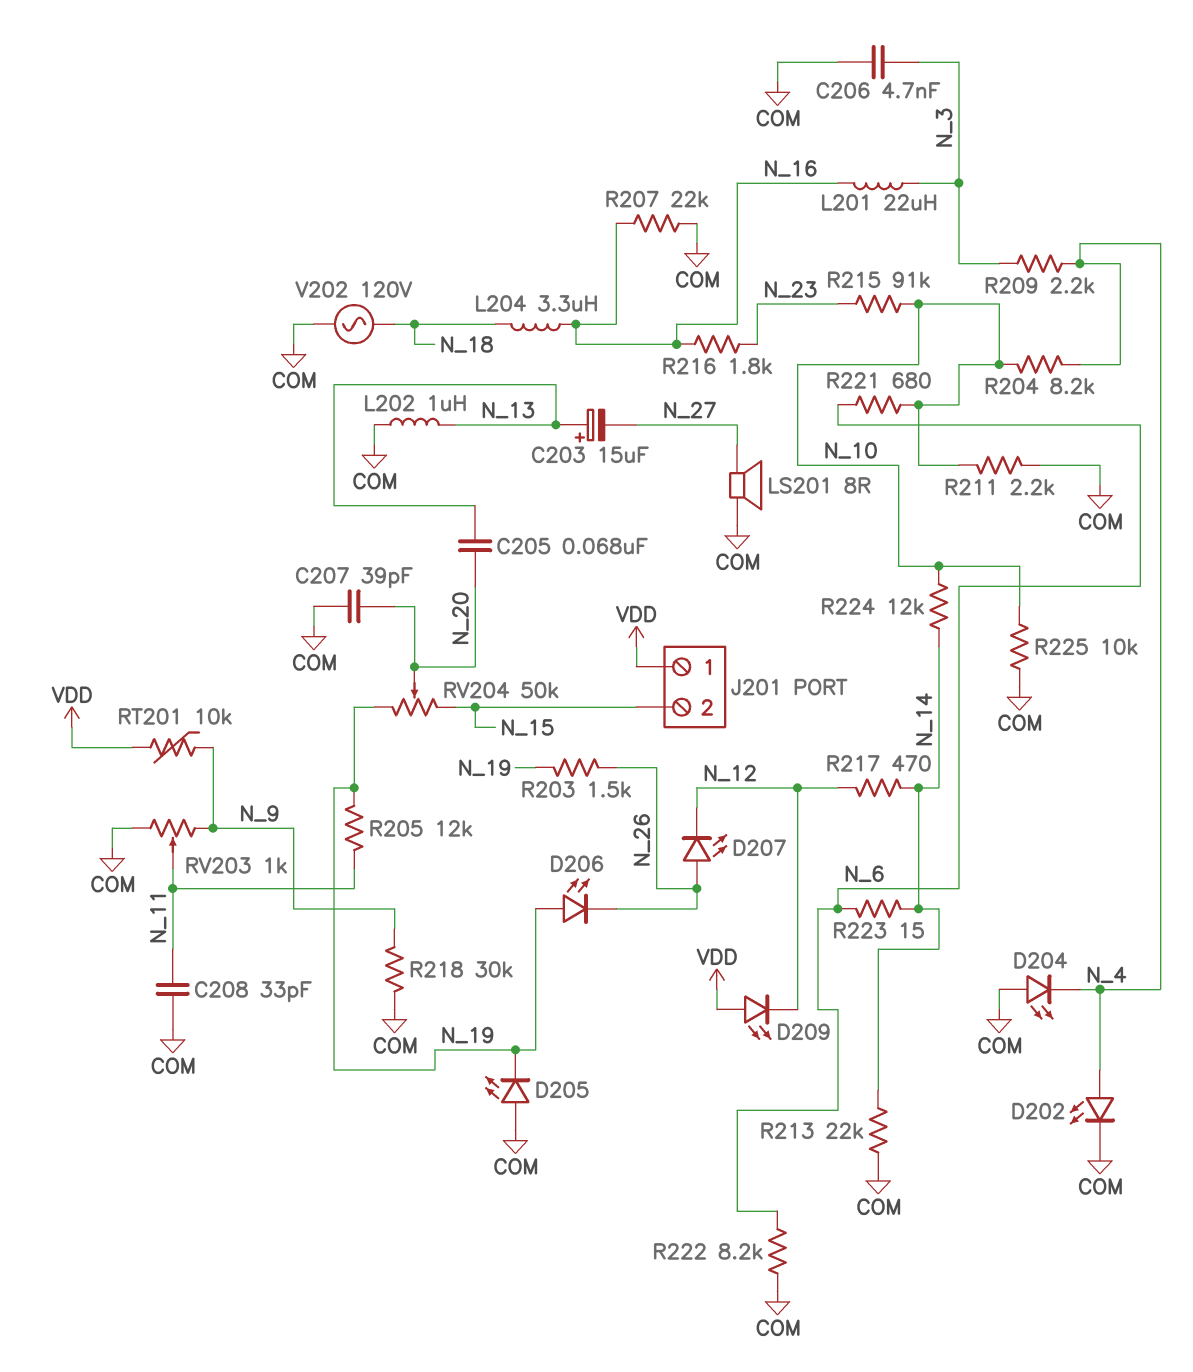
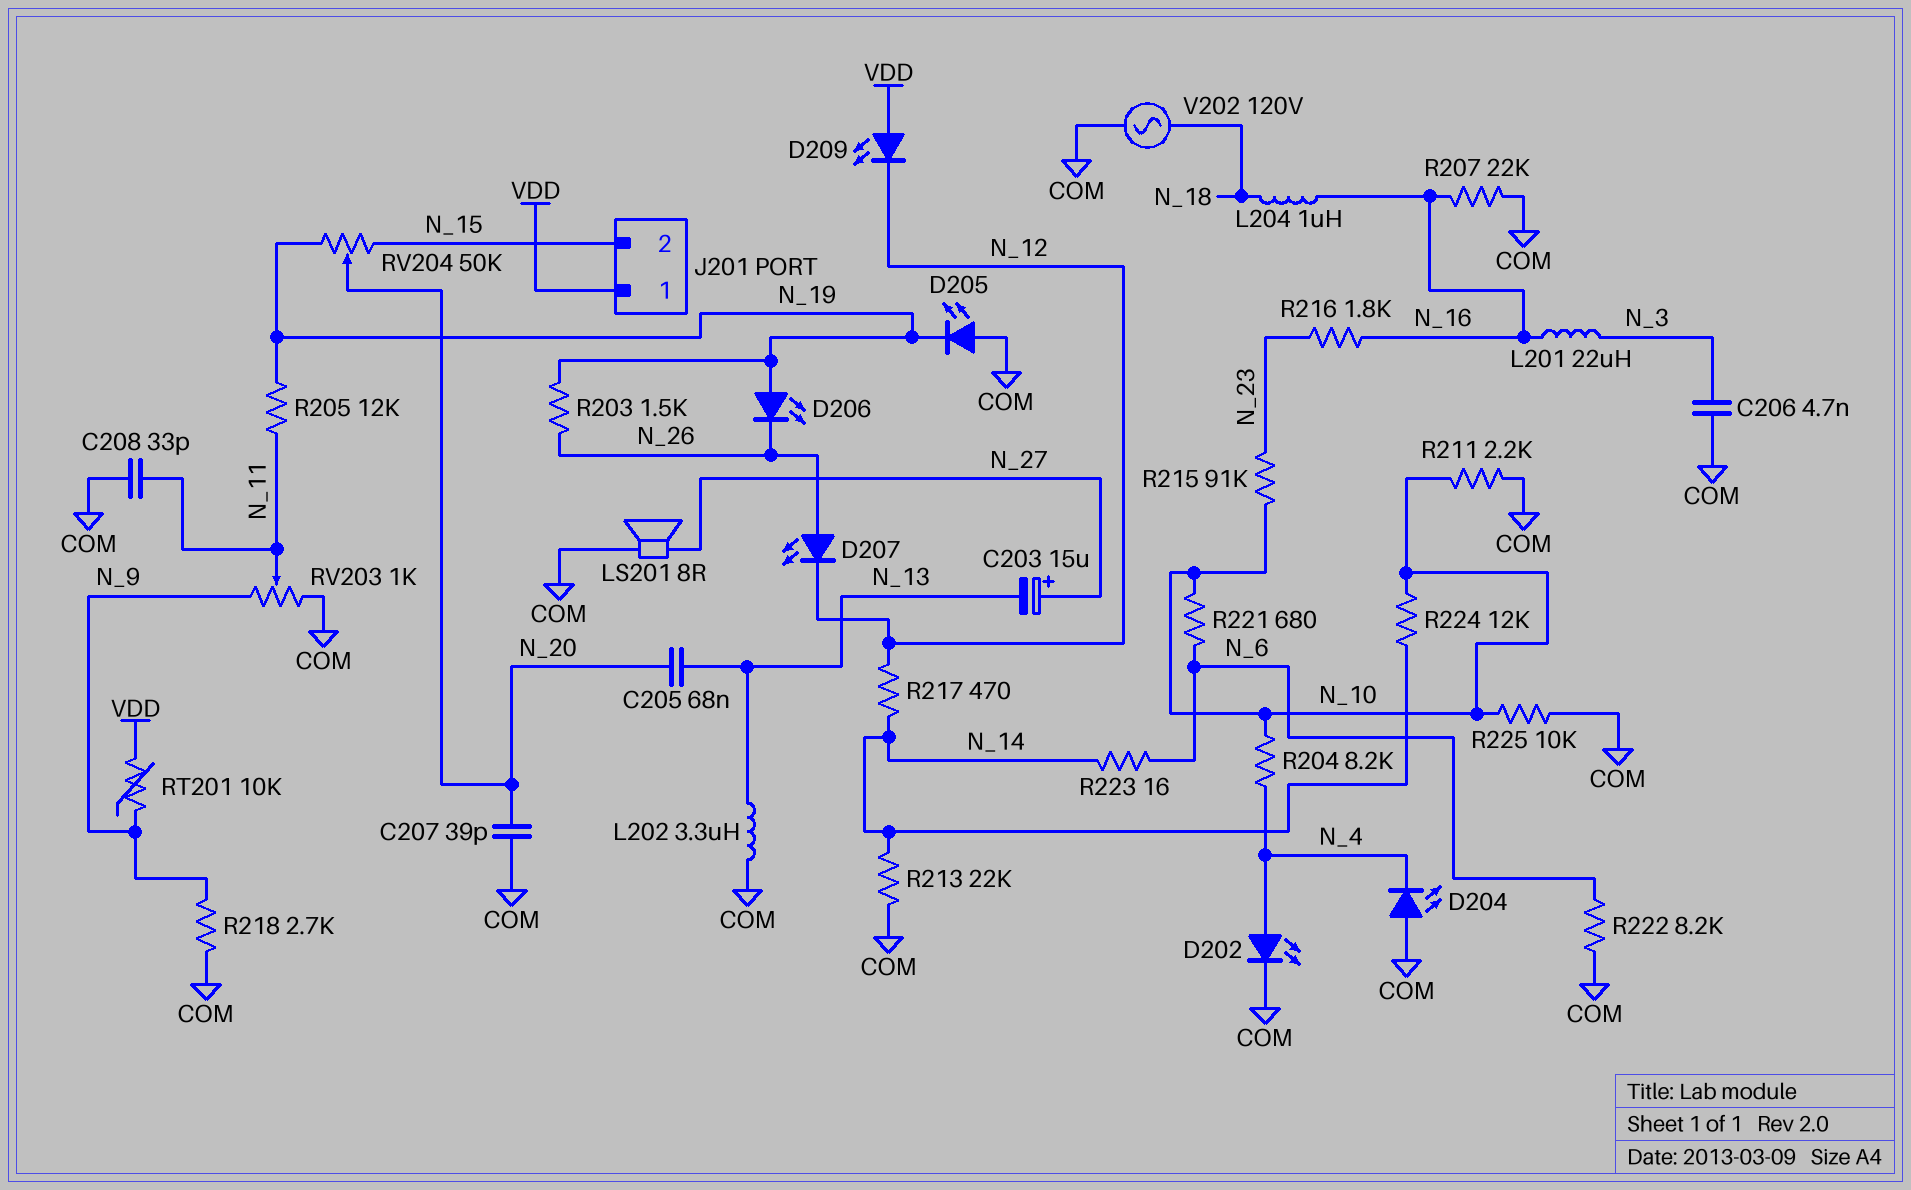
C203: 15uF (plus N_13, minus N_27) -> 15uF (plus N_27, minus N_13)
L202: 1uH (COM, N_13) -> 3.3uH (COM, N_13)
L204: 3.3uH (N_16, N_18) -> 1uH (N_16, N_18)
R209: 2.2k (N_3, N_4) -> none
R218: 30k (COM, N_9) -> 2.7k (COM, N_9)
R223: 15 (N_6, N_14) -> 16 (N_6, N_14)

